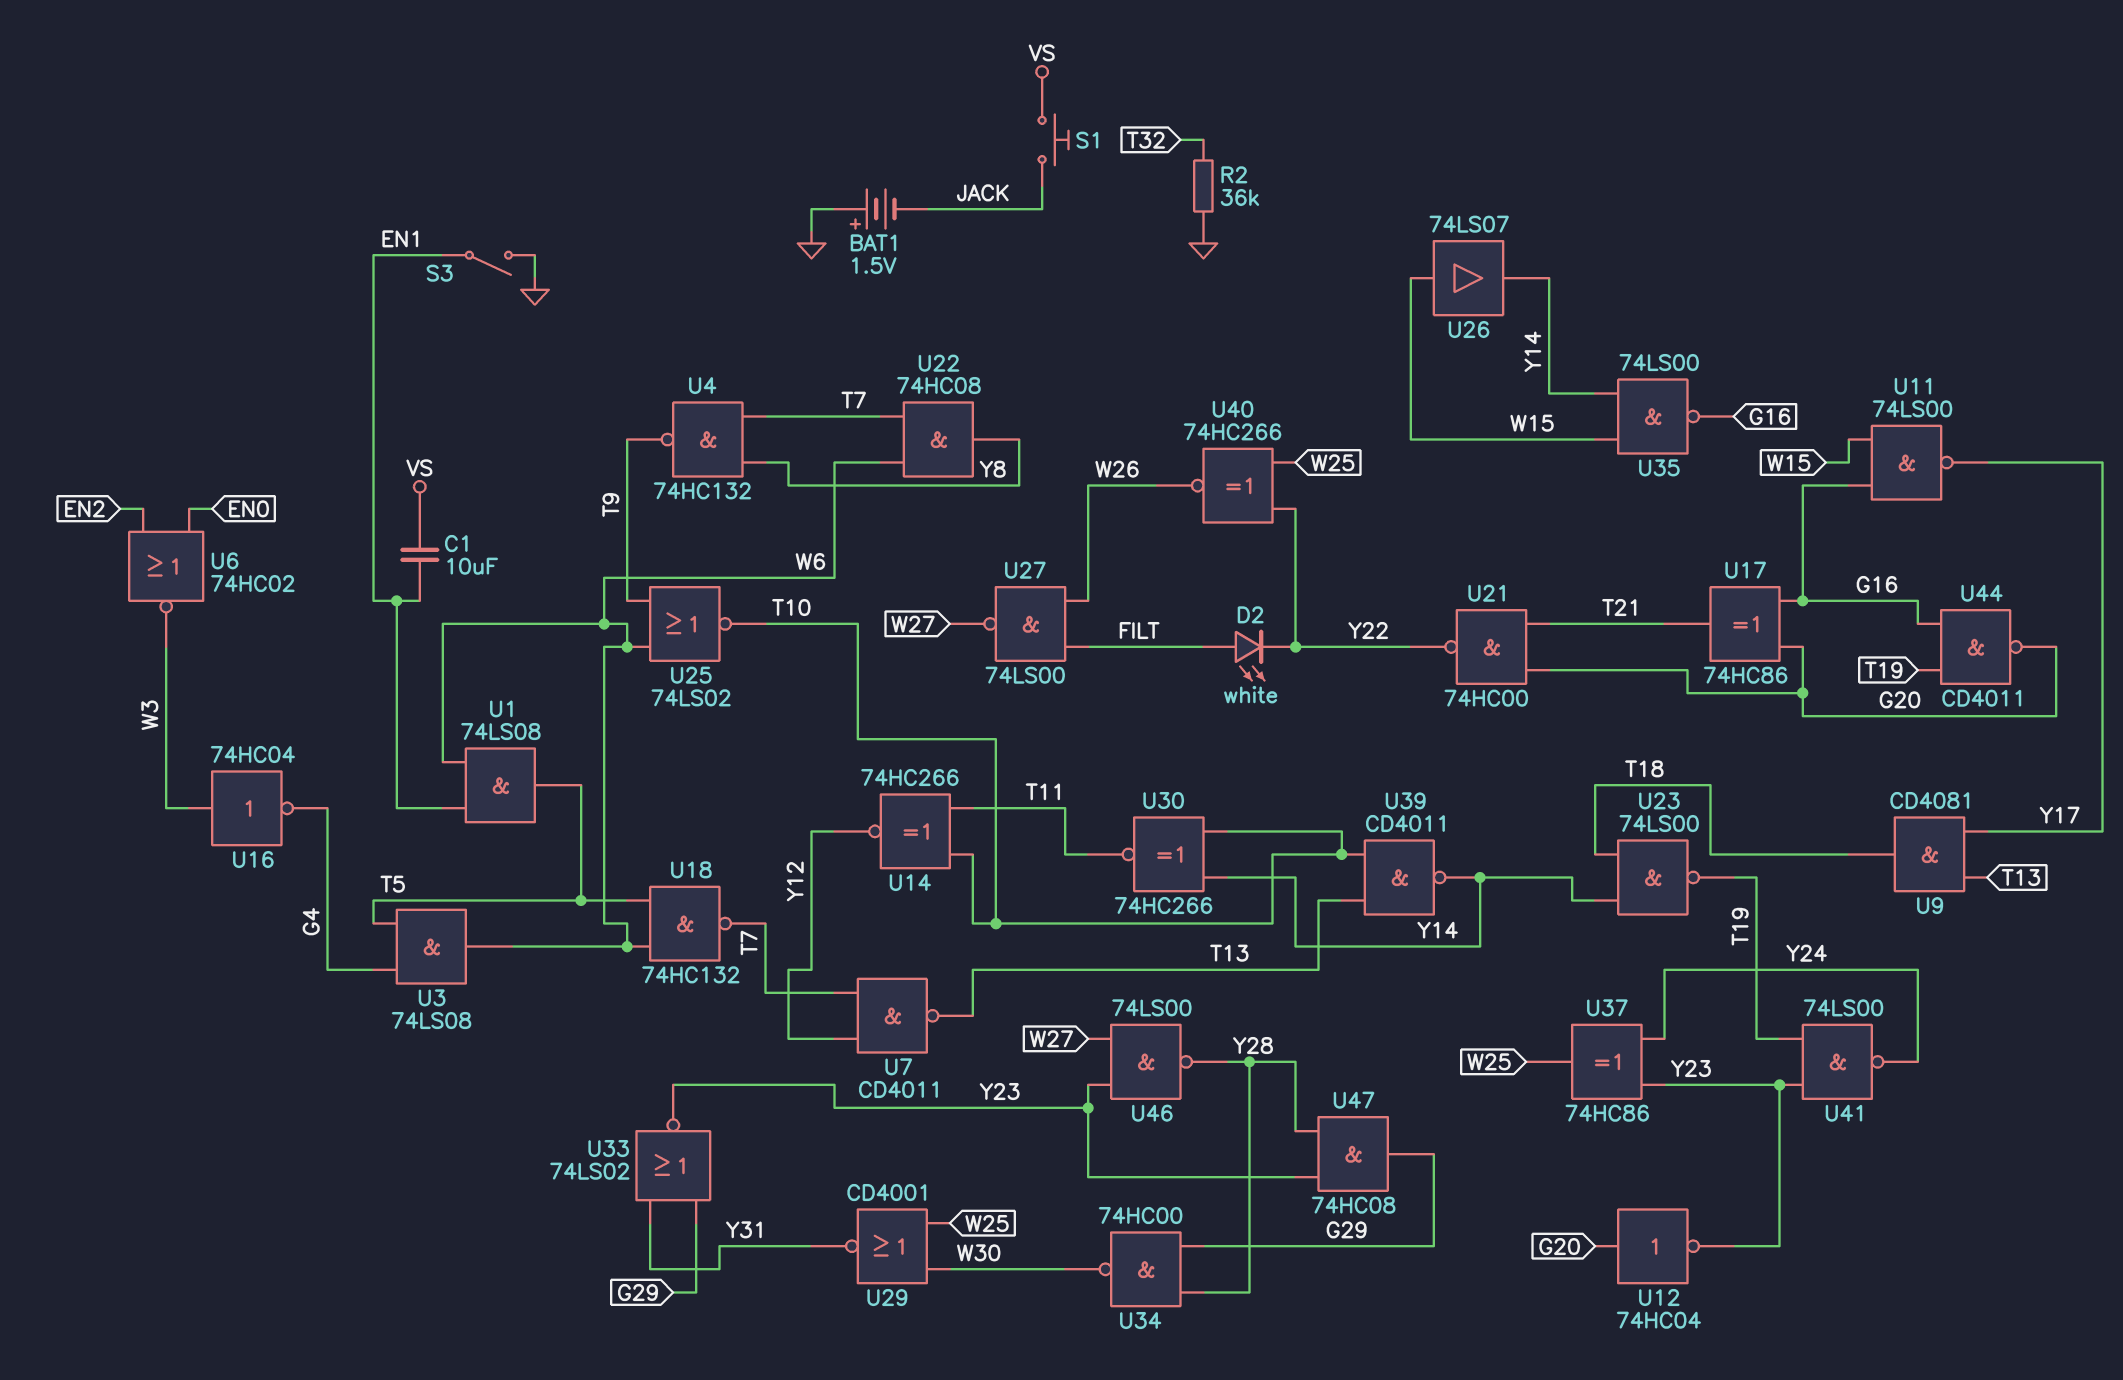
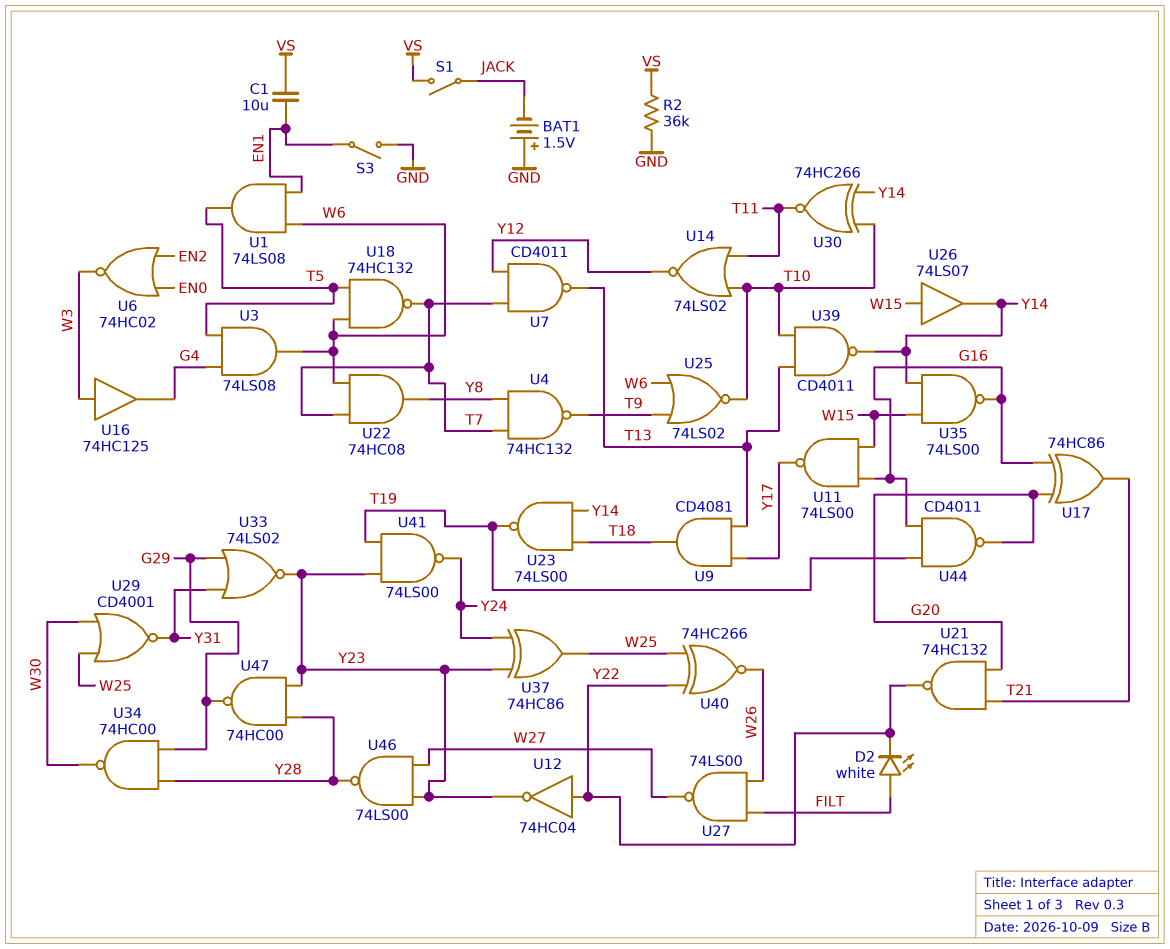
R2: 36k (GND, T32) -> 36k (GND, VS)
S1: button (JACK, VS) -> switch (JACK, VS)
U12: NOT 74HC04 (in G20, out Y23) -> NOT 74HC04 (in Y22, out Y23)
U14: XNOR 74HC266 (in T10, in T11, out Y12) -> NOR 74LS02 (in T10, in T11, out Y12)
U16: NOT 74HC04 (in W3, out G4) -> buffer 74HC125 (in W3, out G4)
U21: NAND 74HC00 (in G20, in T21, out Y22) -> NAND 74HC132 (in G20, in T21, out Y22)
U47: AND 74HC08 (in Y23, in Y28, out G29) -> NAND 74HC00 (in Y23, in Y28, out G29)

